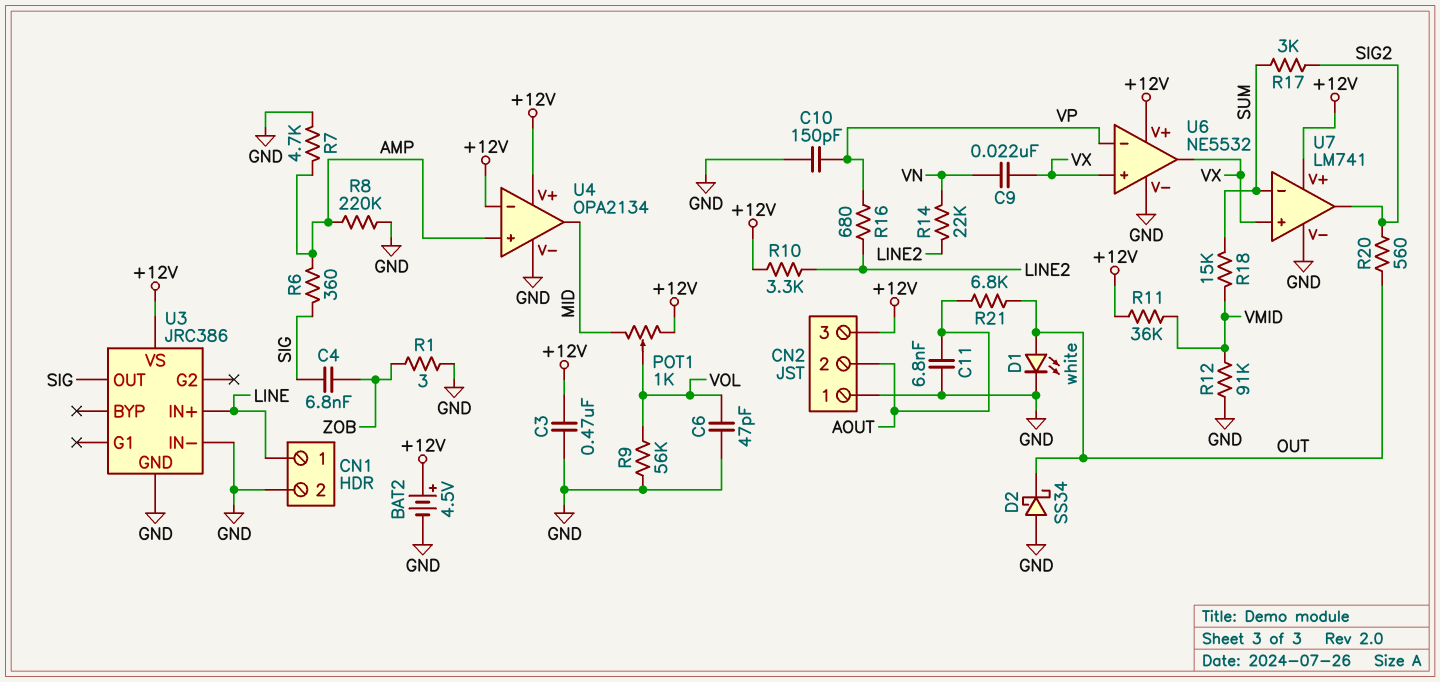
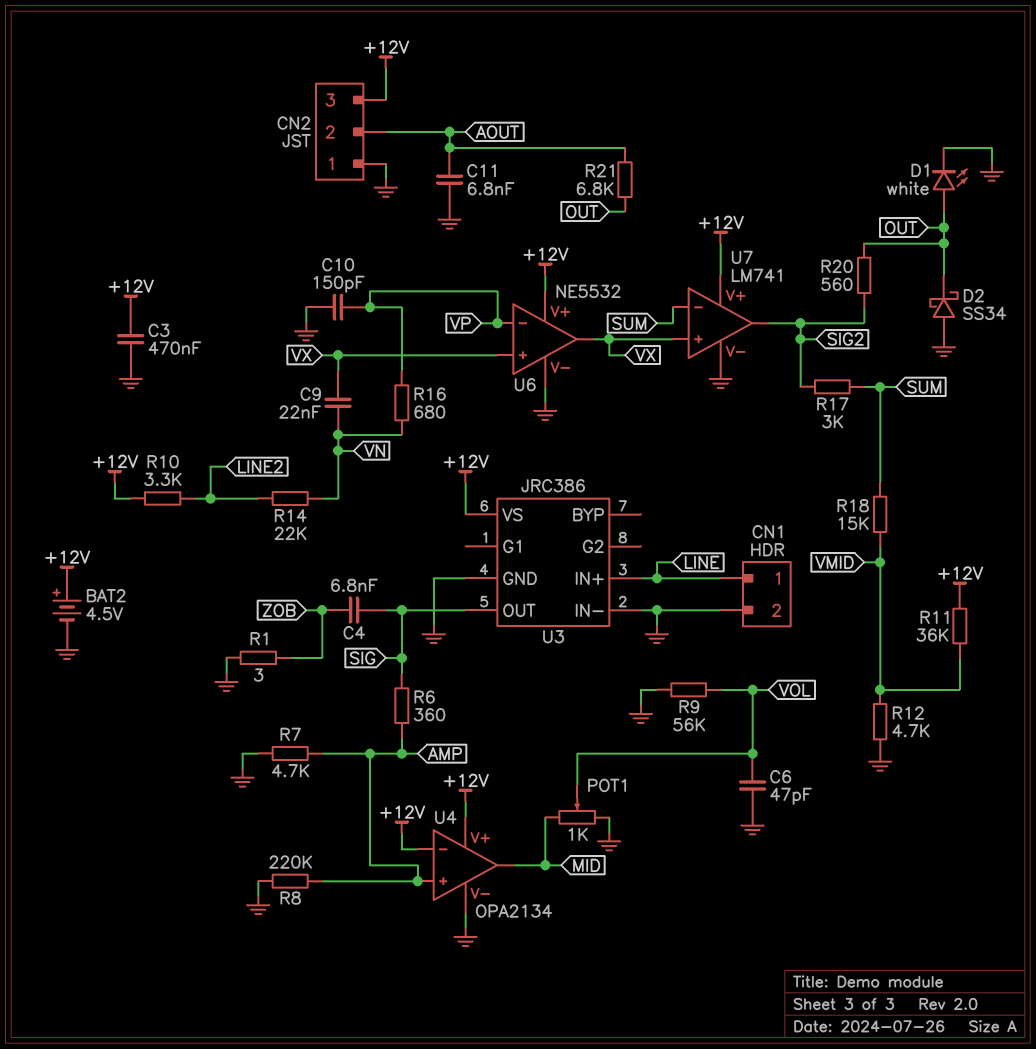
POT1: 1k (+12V, MID, wiper VOL) -> 1k (GND, MID, wiper VOL)
R12: 91k (GND, VMID) -> 4.7k (GND, VMID)
R16: 680 (LINE2, VP) -> 680 (VN, VP)

